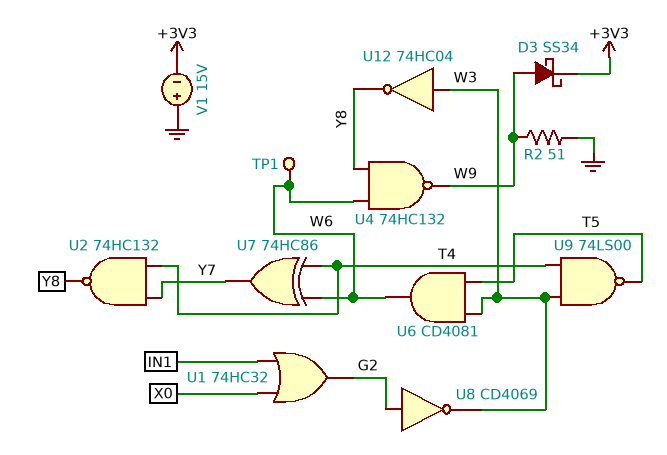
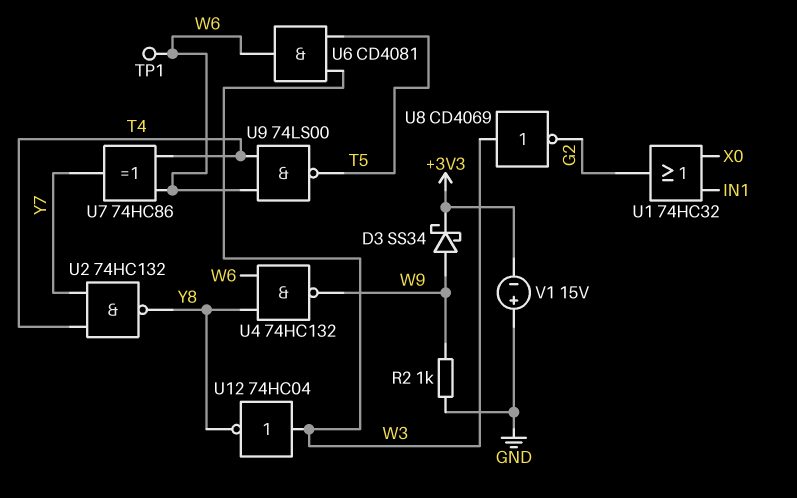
R2: 51 (GND, W9) -> 1k (GND, W9)
U8: NOT CD4069 (in G2, out W3) -> NOT CD4069 (in W3, out G2)
U9: NAND 74LS00 (in T4, in W3, out T5) -> NAND 74LS00 (in T4, in W6, out T5)

